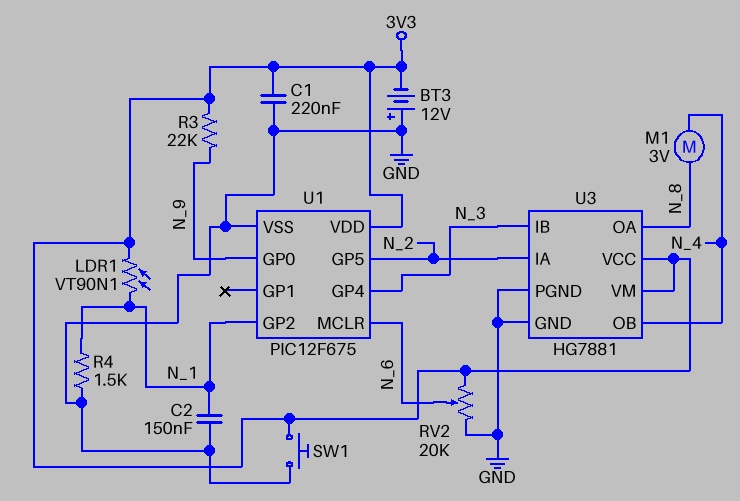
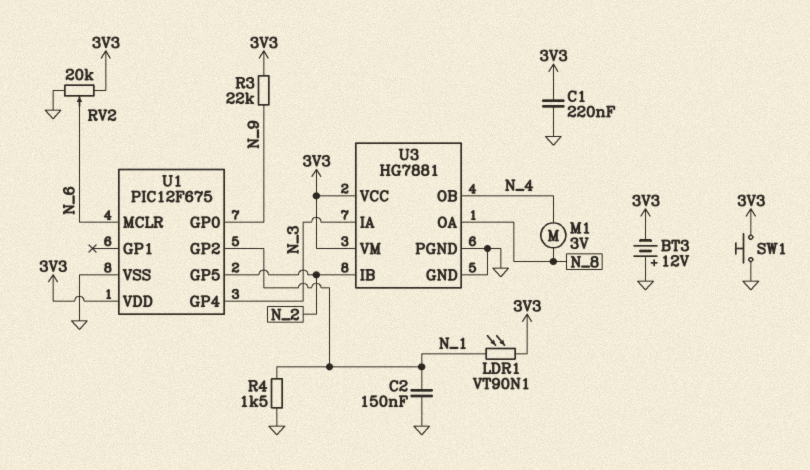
U3 pin IA: N_2 -> N_3
U3 pin IB: N_3 -> N_2

